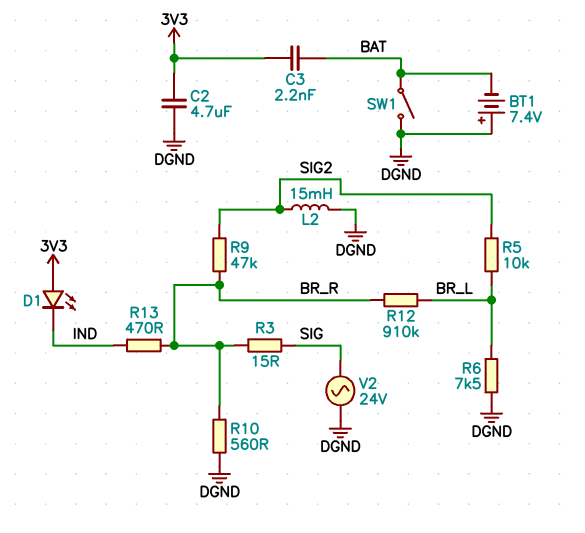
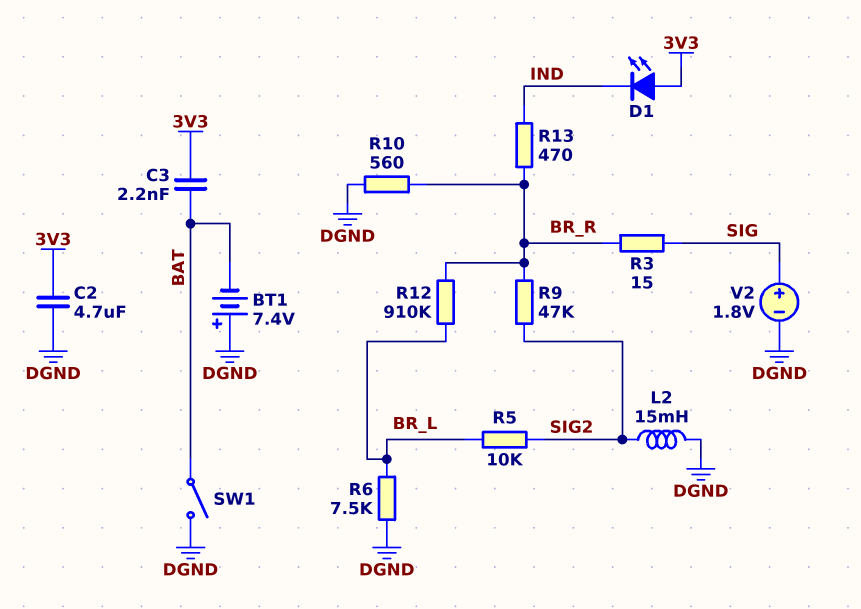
V2: AC 24V (DGND, SIG) -> 1.8V (plus SIG, minus DGND)

